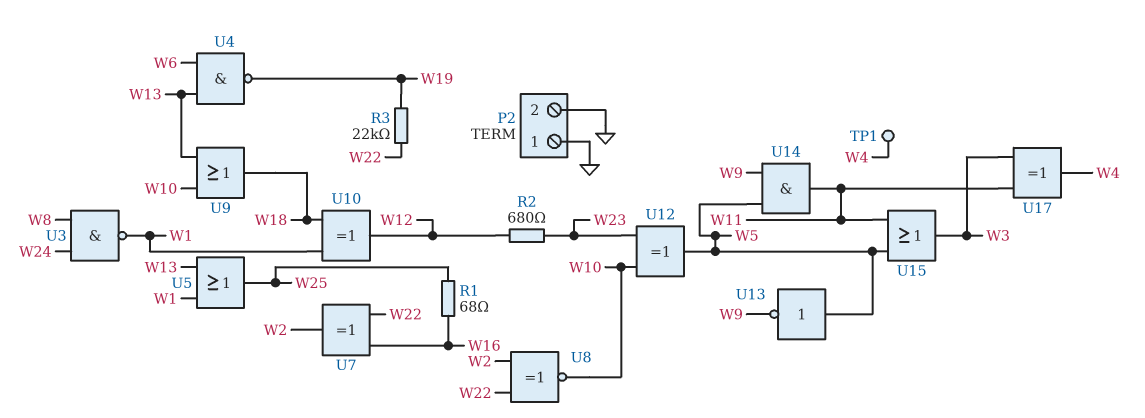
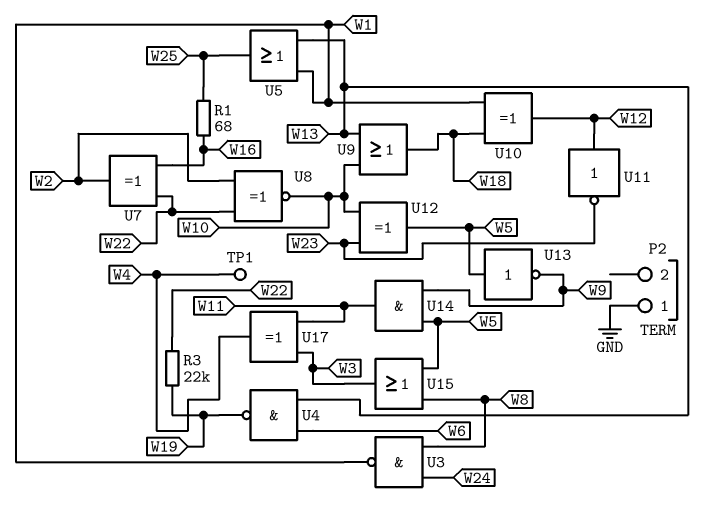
P2 pin 2: GND -> none
R2: 680 (W12, W23) -> none
U11: none -> NOT (in W12, out W23)
U15: OR (in W5, in W11, out W3) -> OR (in W5, in W8, out W3)

